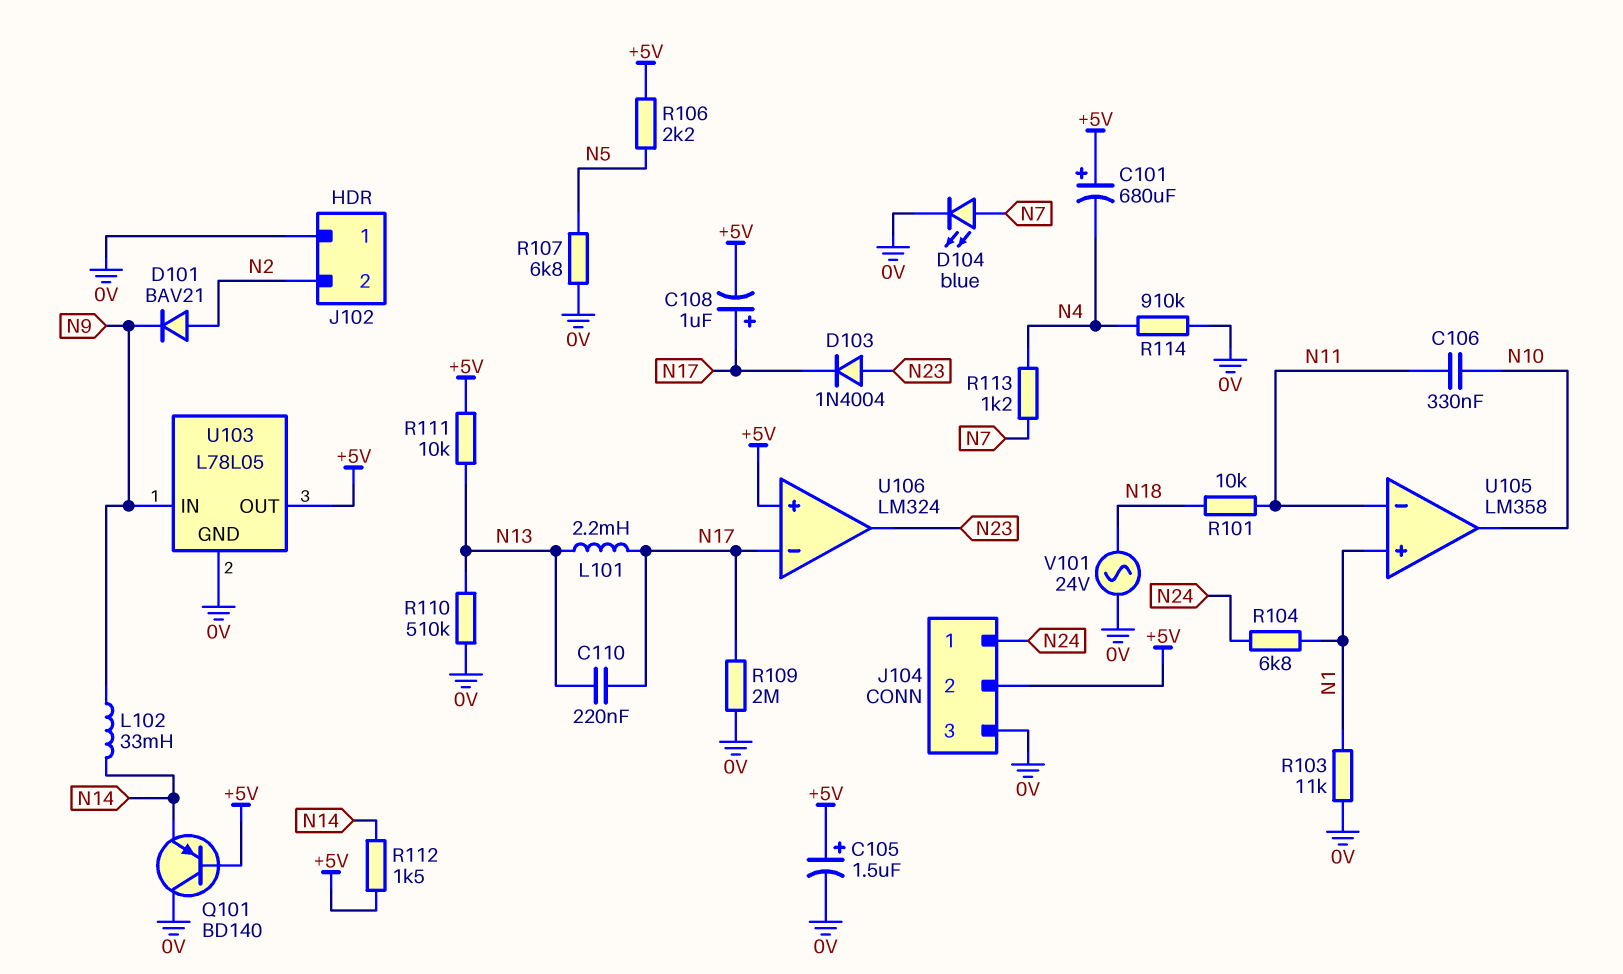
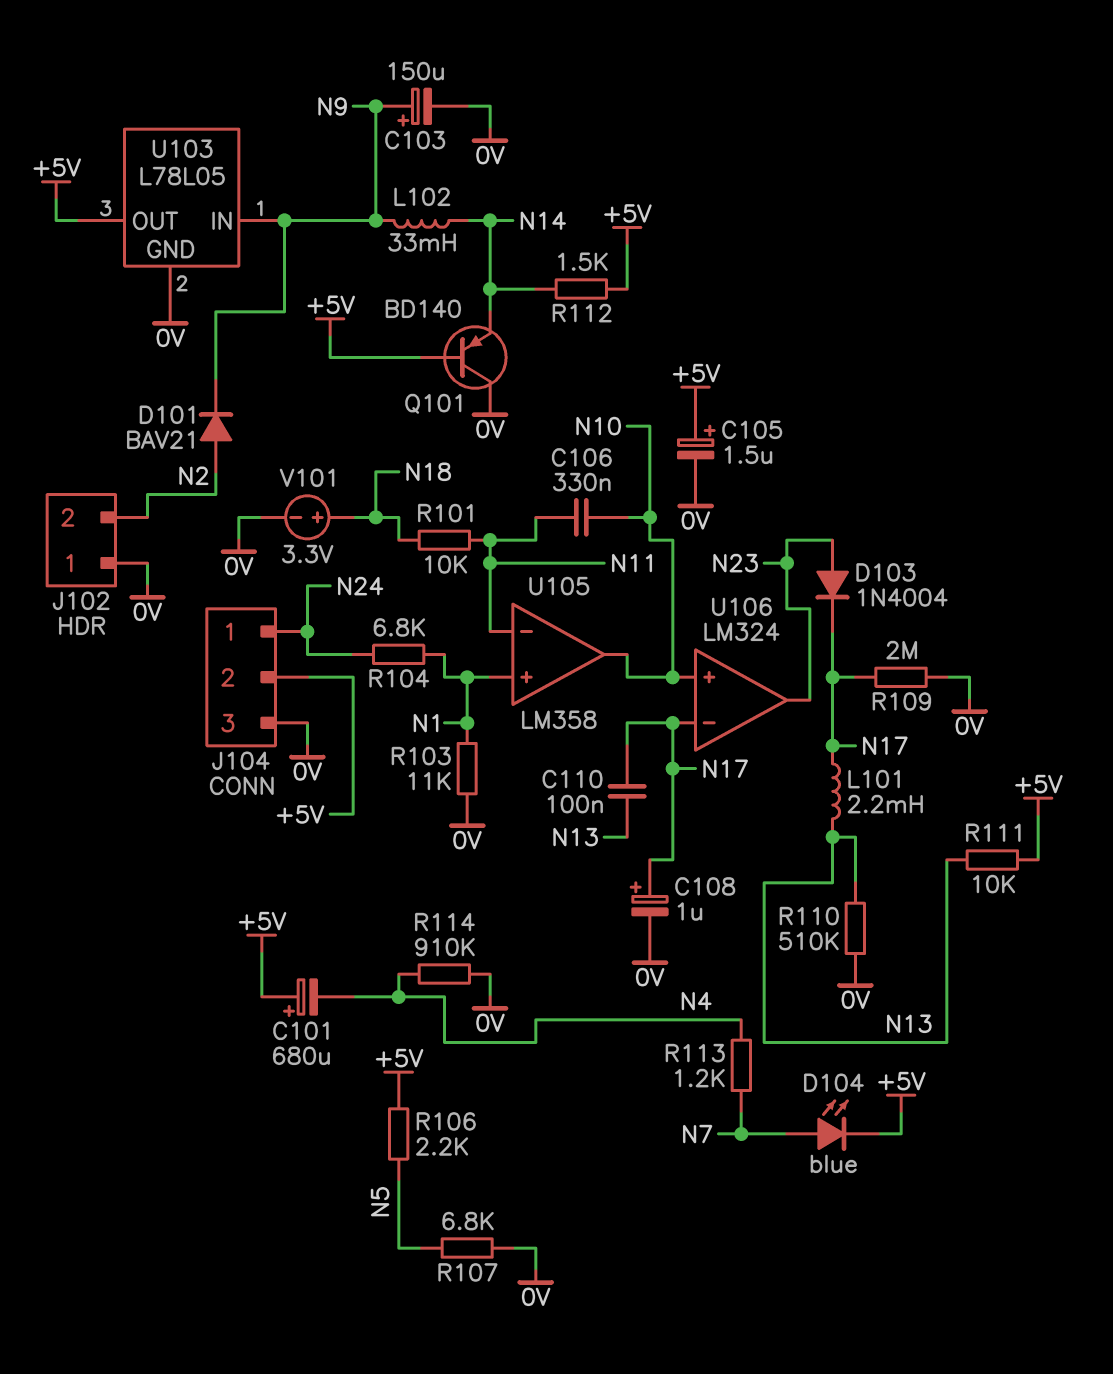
C103: none -> 150uF (plus N9, minus 0V)
C108: 1uF (plus N17, minus +5V) -> 1uF (plus N17, minus 0V)
C110: 220nF (N13, N17) -> 100nF (N13, N17)
D104: LED blue (A N7, K 0V) -> LED blue (A N7, K +5V)
U106 pin in+: +5V -> N10
V101: AC 24V (0V, N18) -> 3.3V (plus N18, minus 0V)

